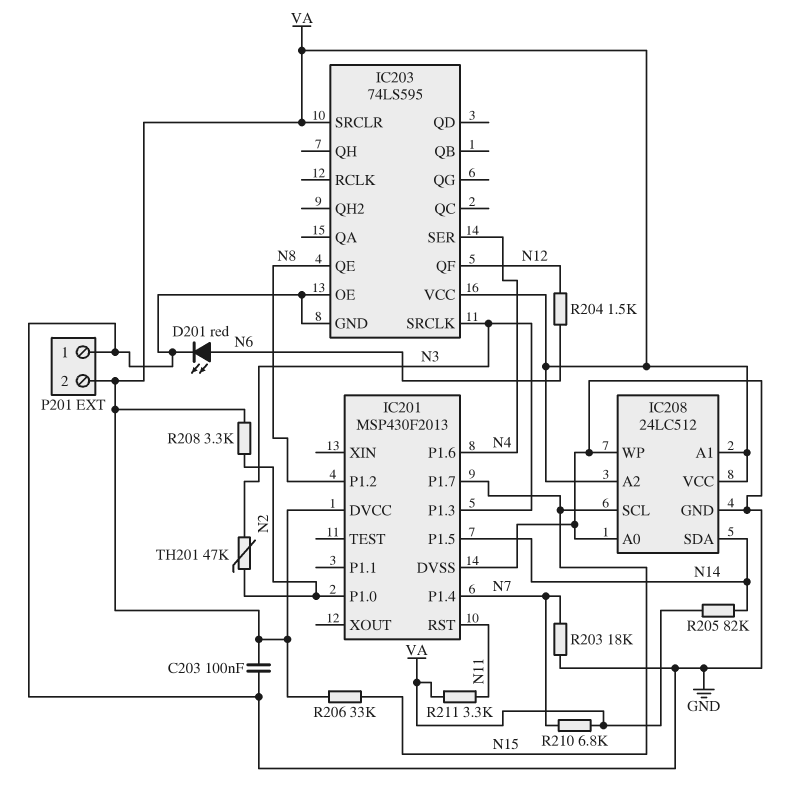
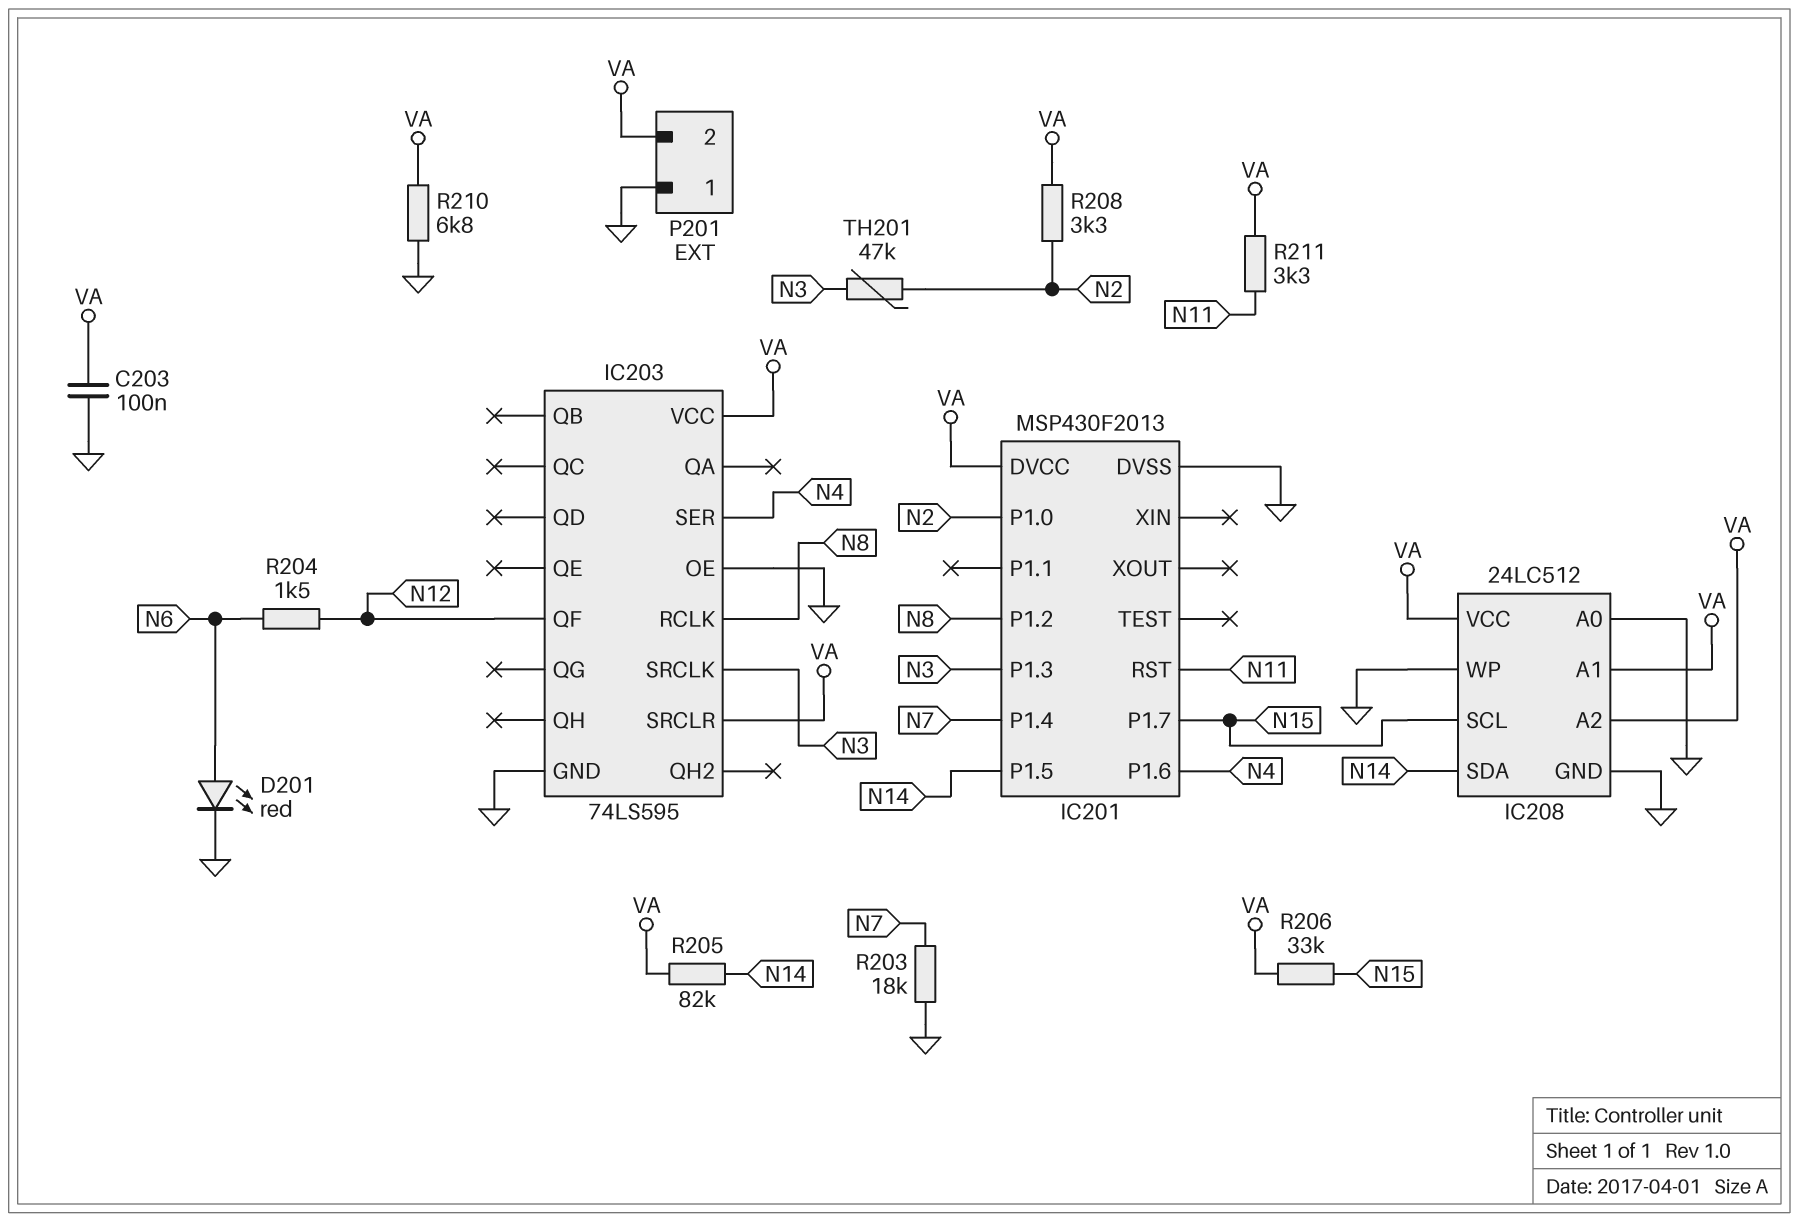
IC203 pin QE: N8 -> none
IC203 pin RCLK: none -> N8
R210: 6.8k (N7, VA) -> 6.8k (GND, VA)

